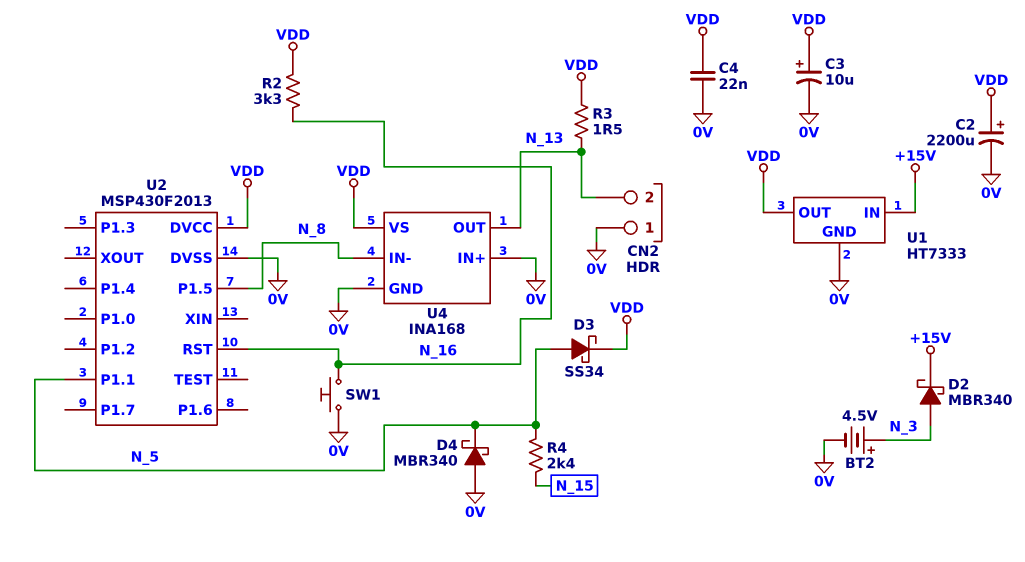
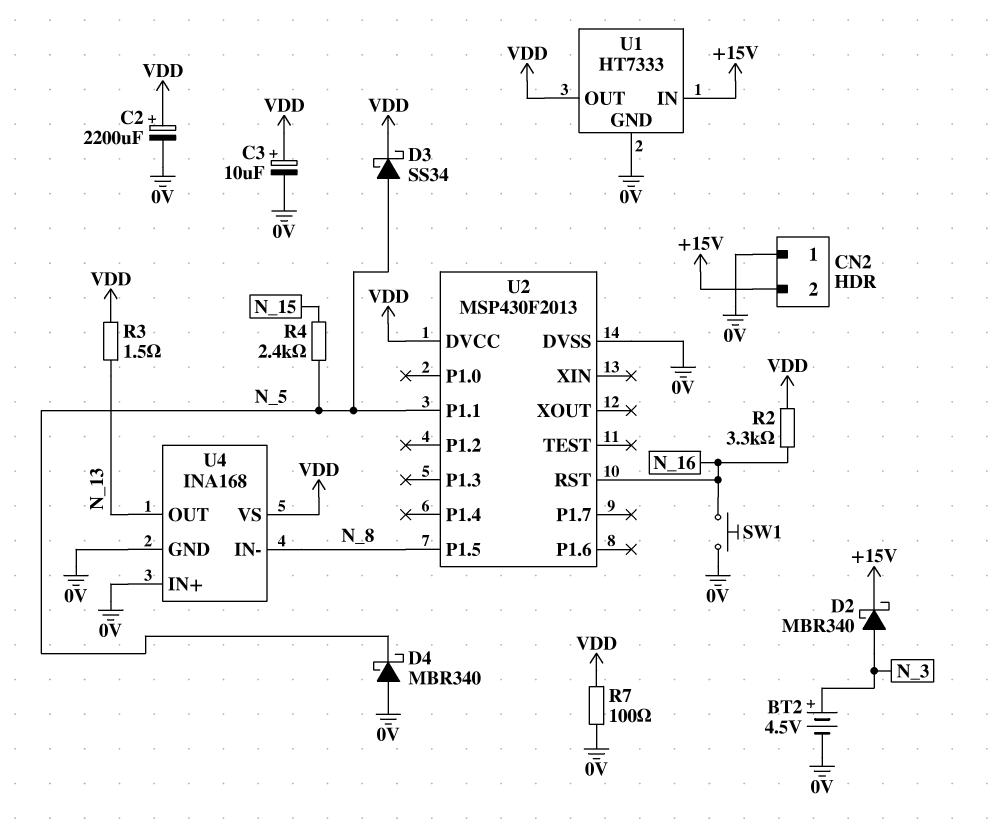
C4: 22nF (0V, VDD) -> none
CN2 pin 2: N_13 -> +15V
R7: none -> 100 (0V, VDD)

